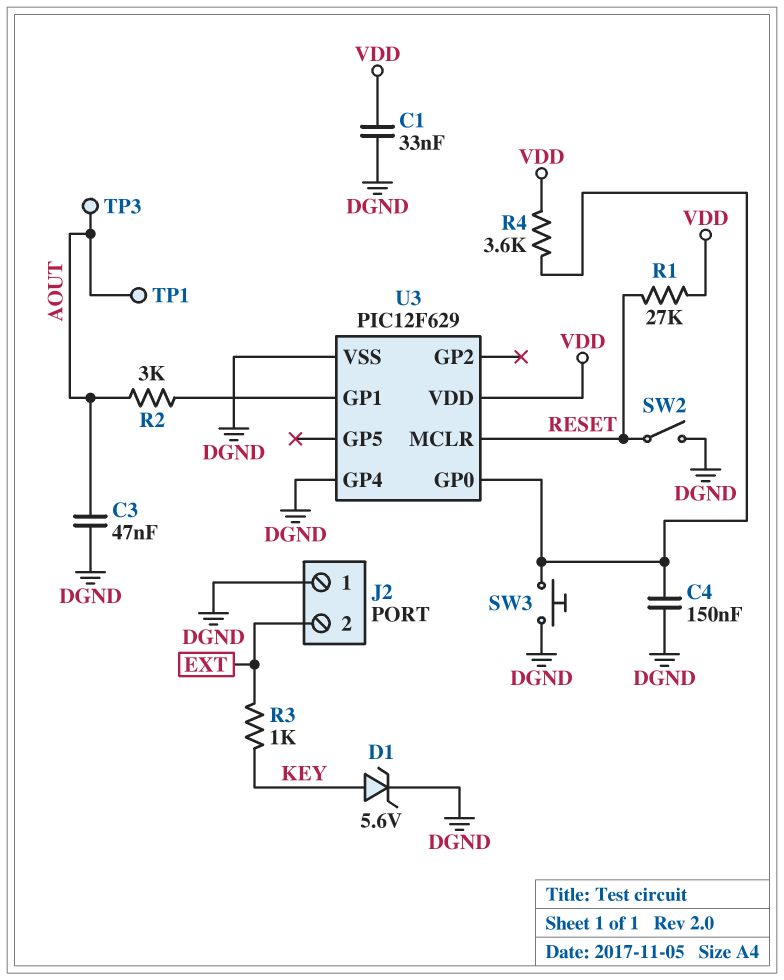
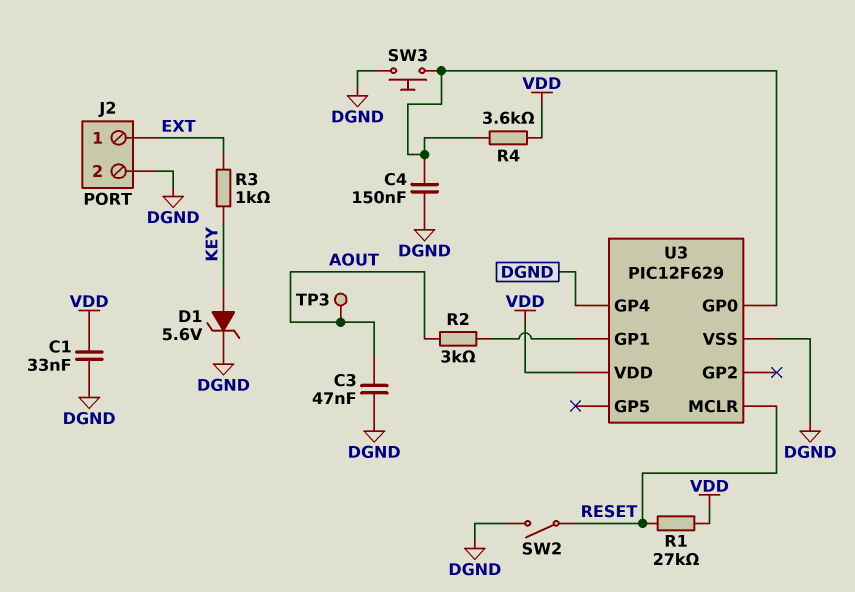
J2 pin 1: DGND -> EXT
J2 pin 2: EXT -> DGND
TP1: test point (AOUT) -> none

